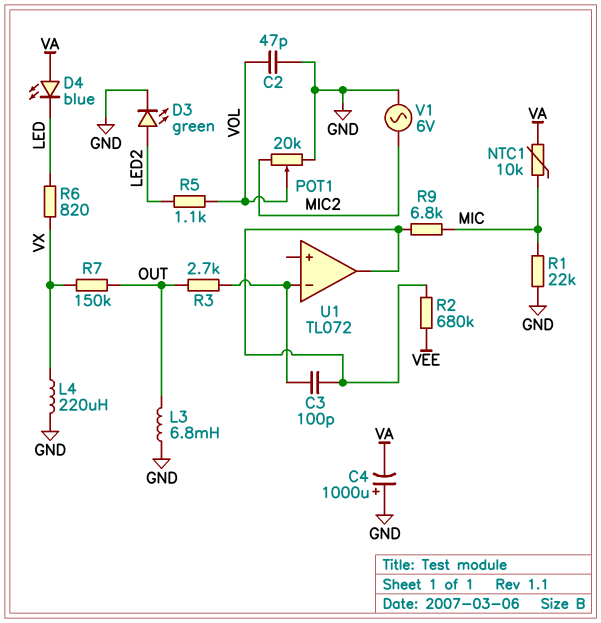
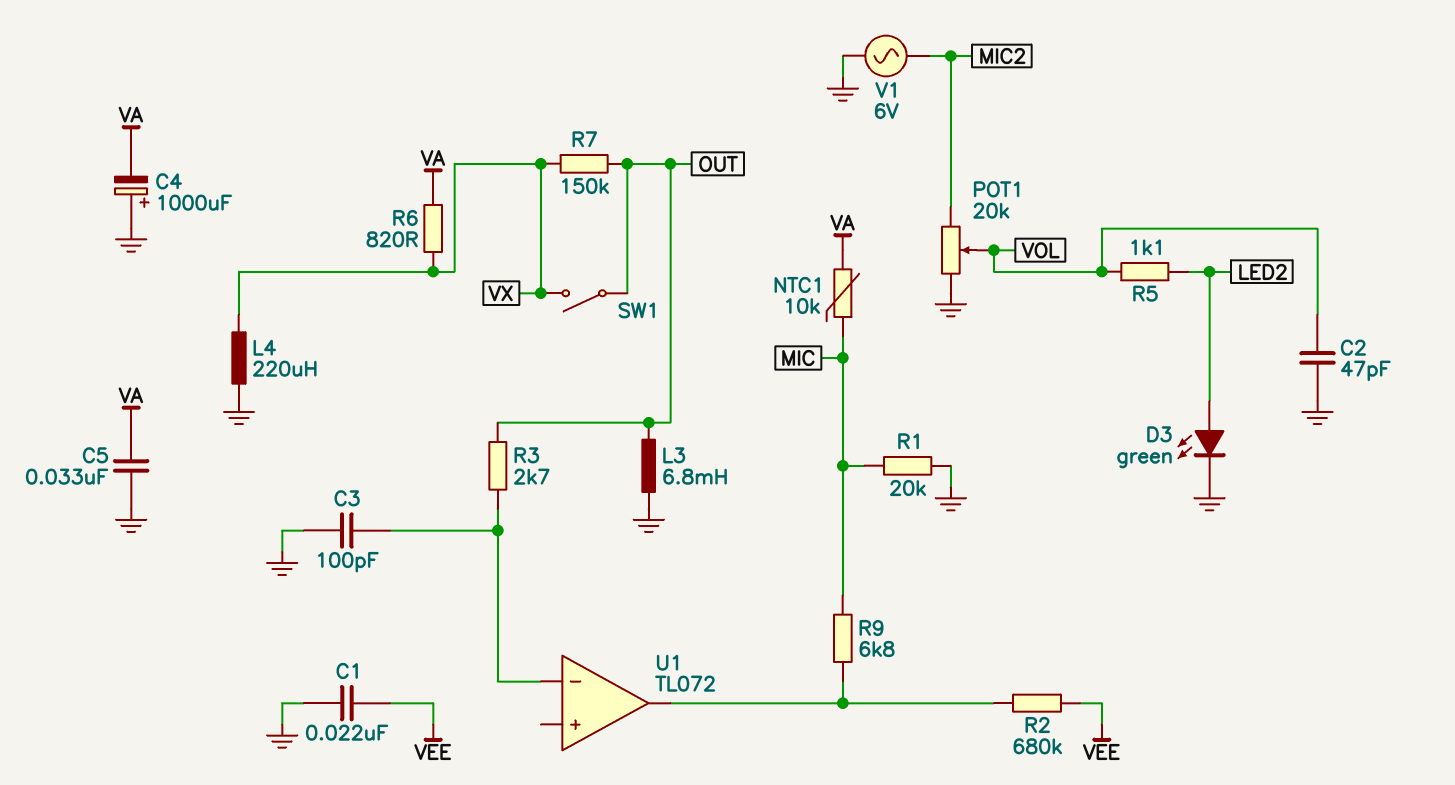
C1: none -> 22nF (GND, VEE)
C3: 100pF (U1/in-, U1/out) -> 100pF (GND, U1/in-)
C5: none -> 33nF (GND, VA)
D4: LED blue (A VA, K LED) -> none
R1: 22k (GND, MIC) -> 20k (GND, MIC)
R6: 820 (LED, VX) -> 820 (VA, VX)
SW1: none -> switch (OUT, VX)

